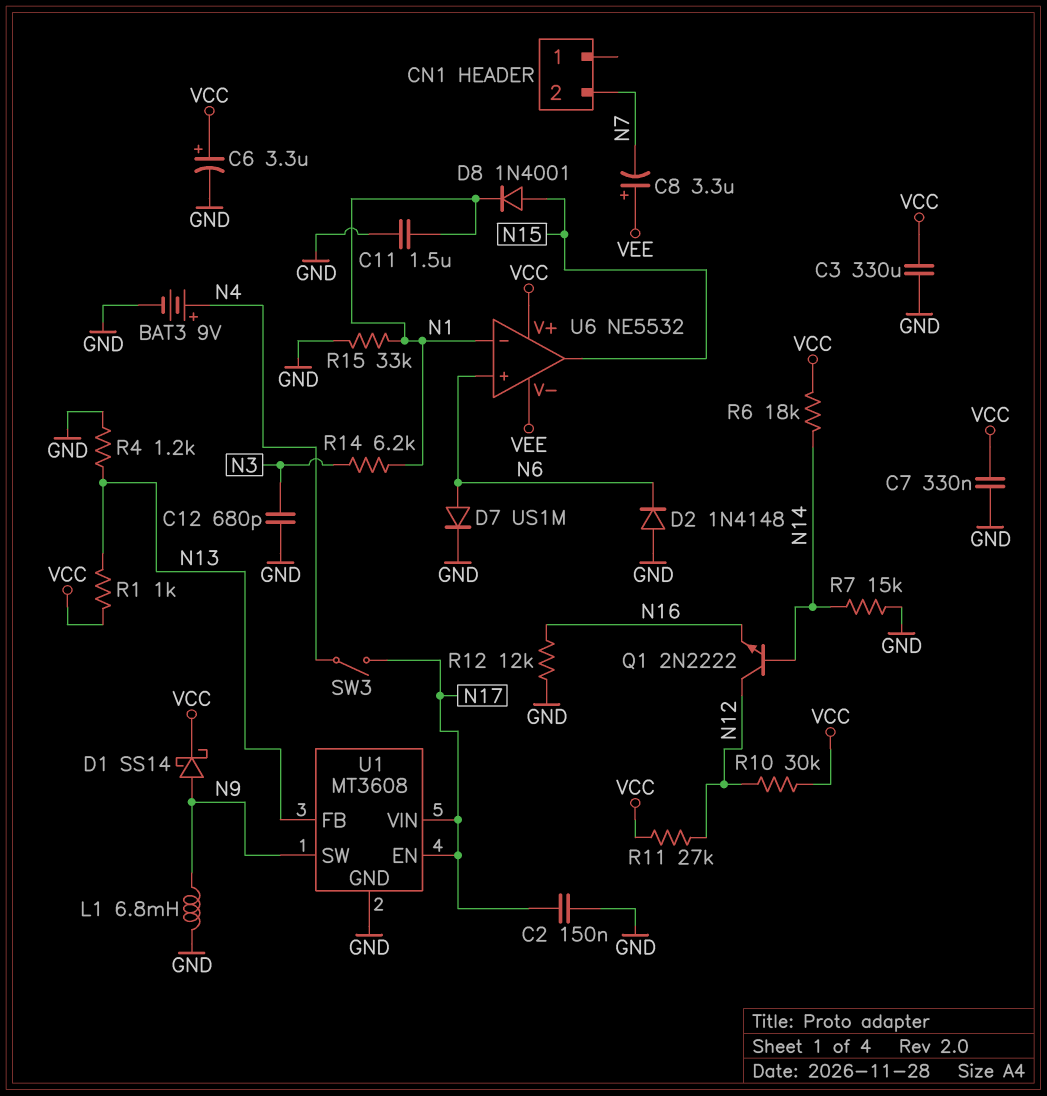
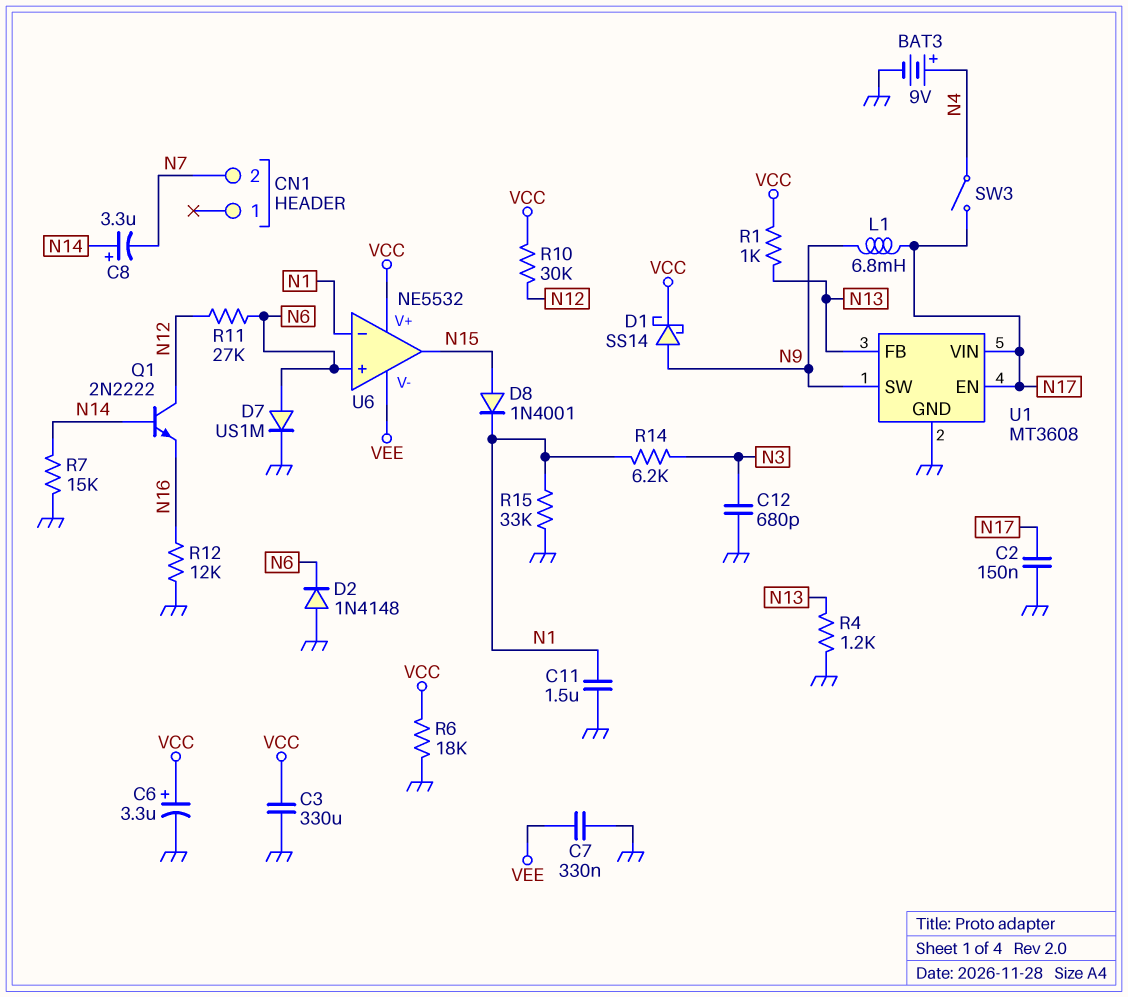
C7: 330nF (GND, VCC) -> 330nF (GND, VEE)
C8: 3.3uF (plus VEE, minus N7) -> 3.3uF (plus N14, minus N7)
L1: 6.8mH (GND, N9) -> 6.8mH (N9, N17)
R6: 18k (N14, VCC) -> 18k (GND, VCC)
R11: 27k (N12, VCC) -> 27k (N6, N12)

